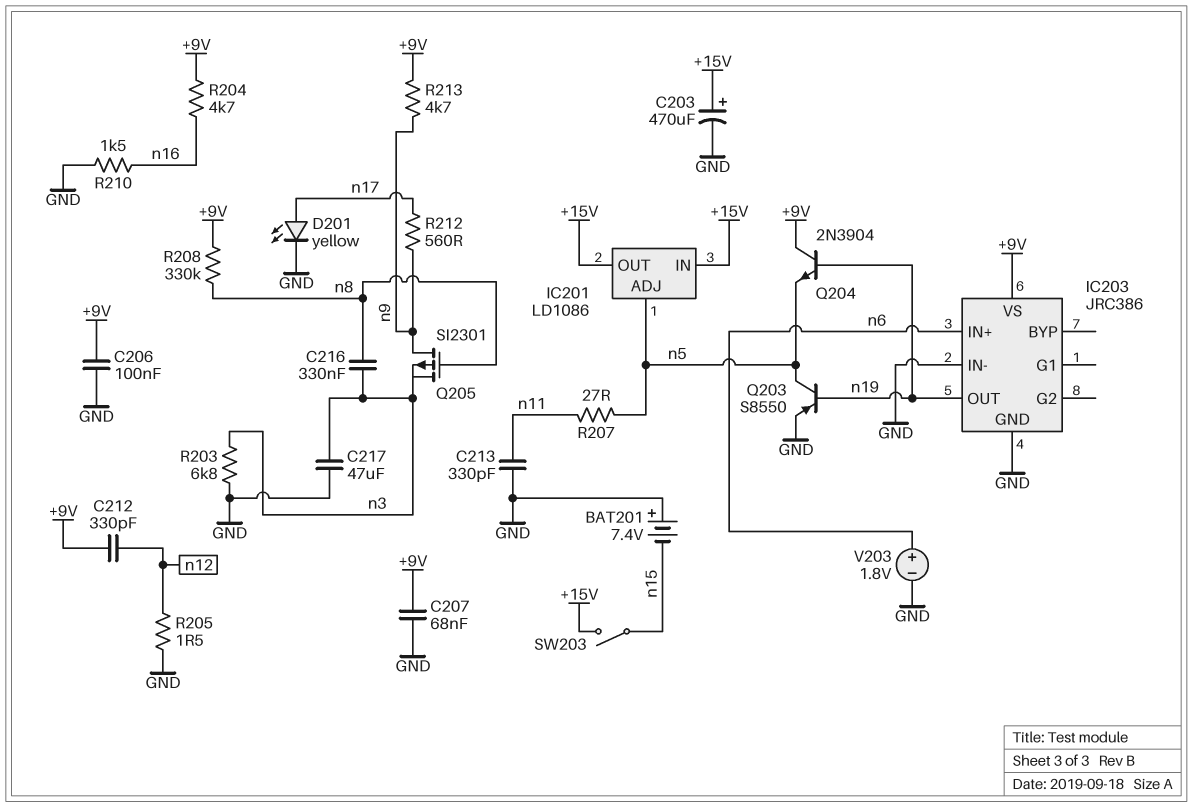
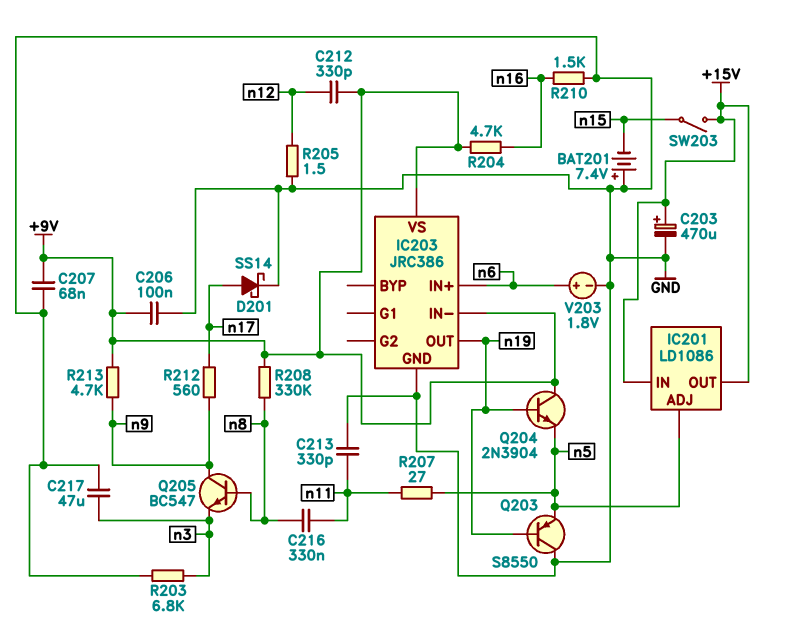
C216: 330nF (n3, n8) -> 330nF (n8, n11)
D201: LED yellow (A n17, K GND) -> schottky SS14 (A n17, K GND)
IC203 pin IN-: GND -> +9V
Q203: PNP S8550 (B n19, C n5, E GND) -> PNP S8550 (B n19, C GND, E n5)
Q205: PMOS SI2301 (G n8, D n9, S n3) -> NPN BC547 (B n8, C n9, E n3)

